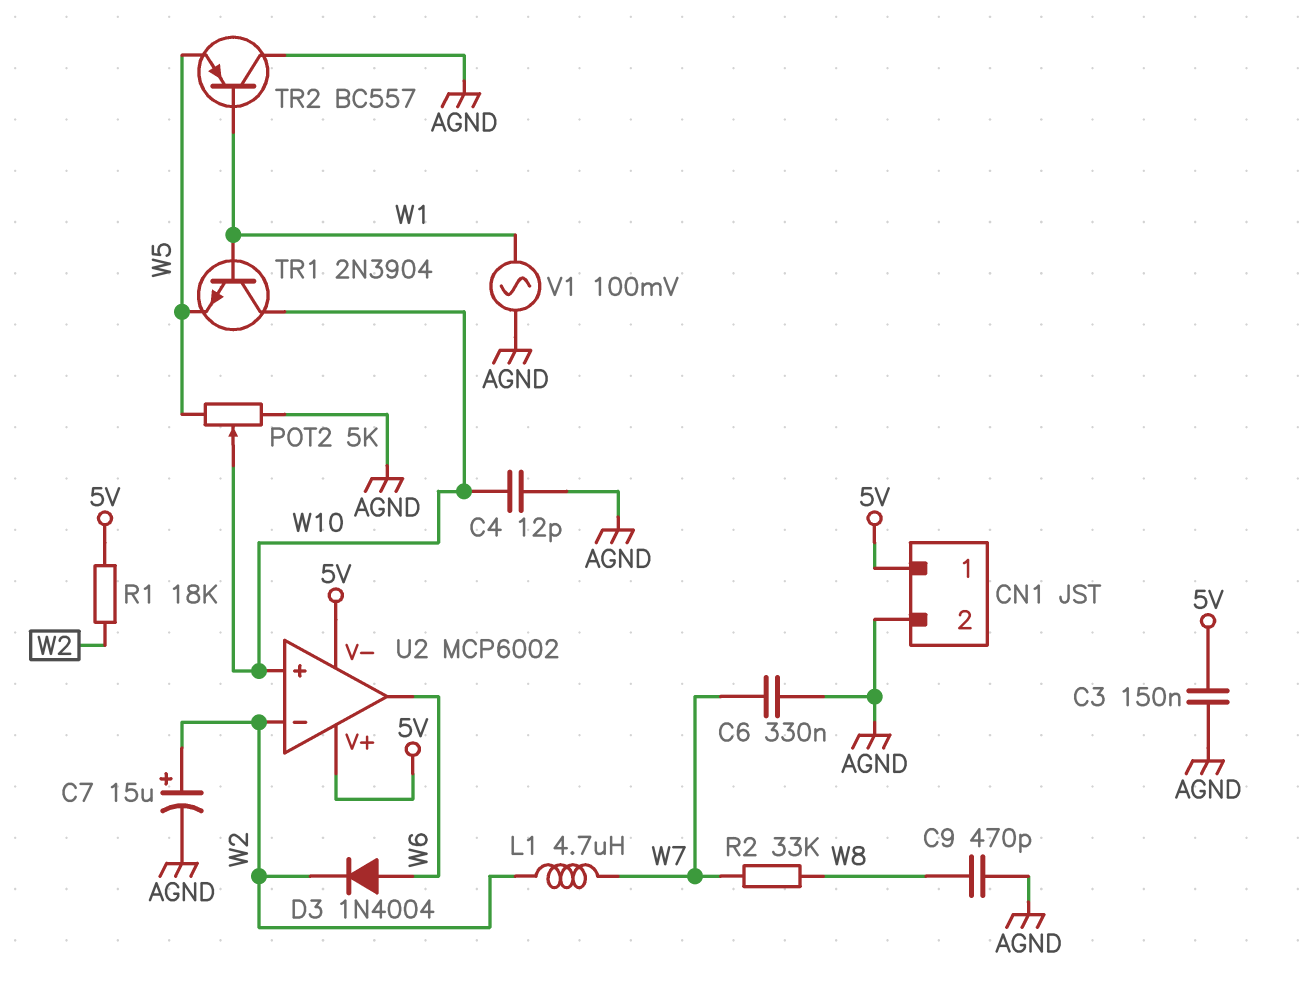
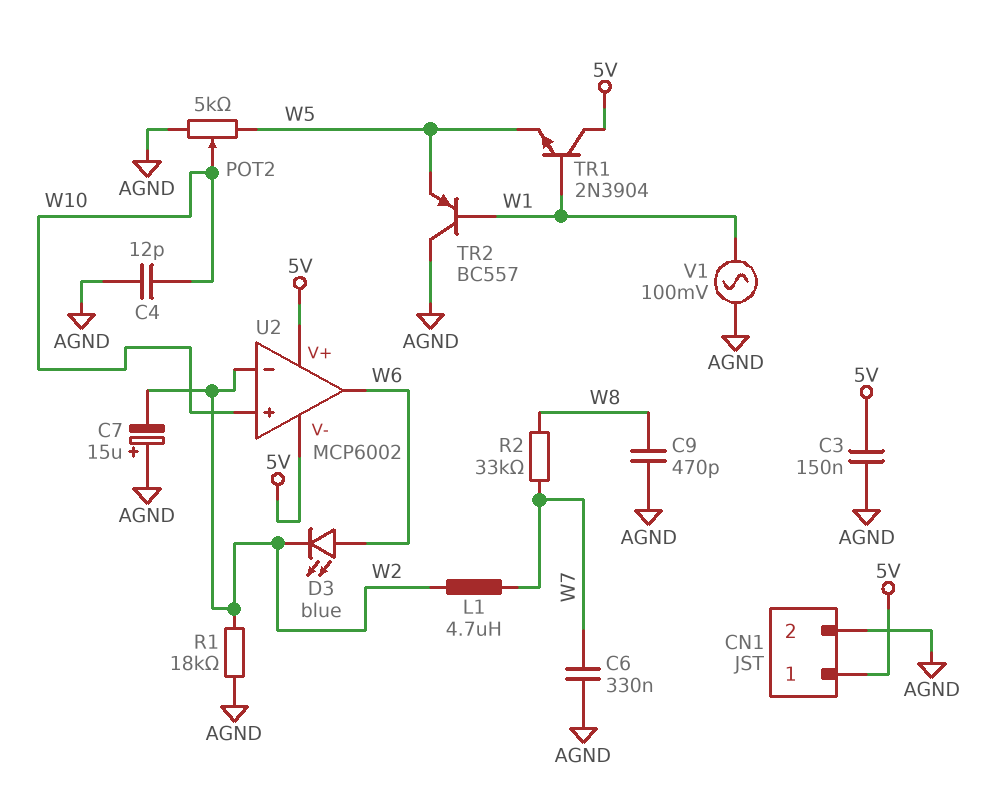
C7: 15uF (plus W2, minus AGND) -> 15uF (plus AGND, minus W2)
D3: diode 1N4004 (A W6, K W2) -> LED blue (A W6, K W2)
R1: 18k (5V, W2) -> 18k (AGND, W2)
TR1: NPN 2N3904 (B W1, C W10, E W5) -> NPN 2N3904 (B W1, C 5V, E W5)

